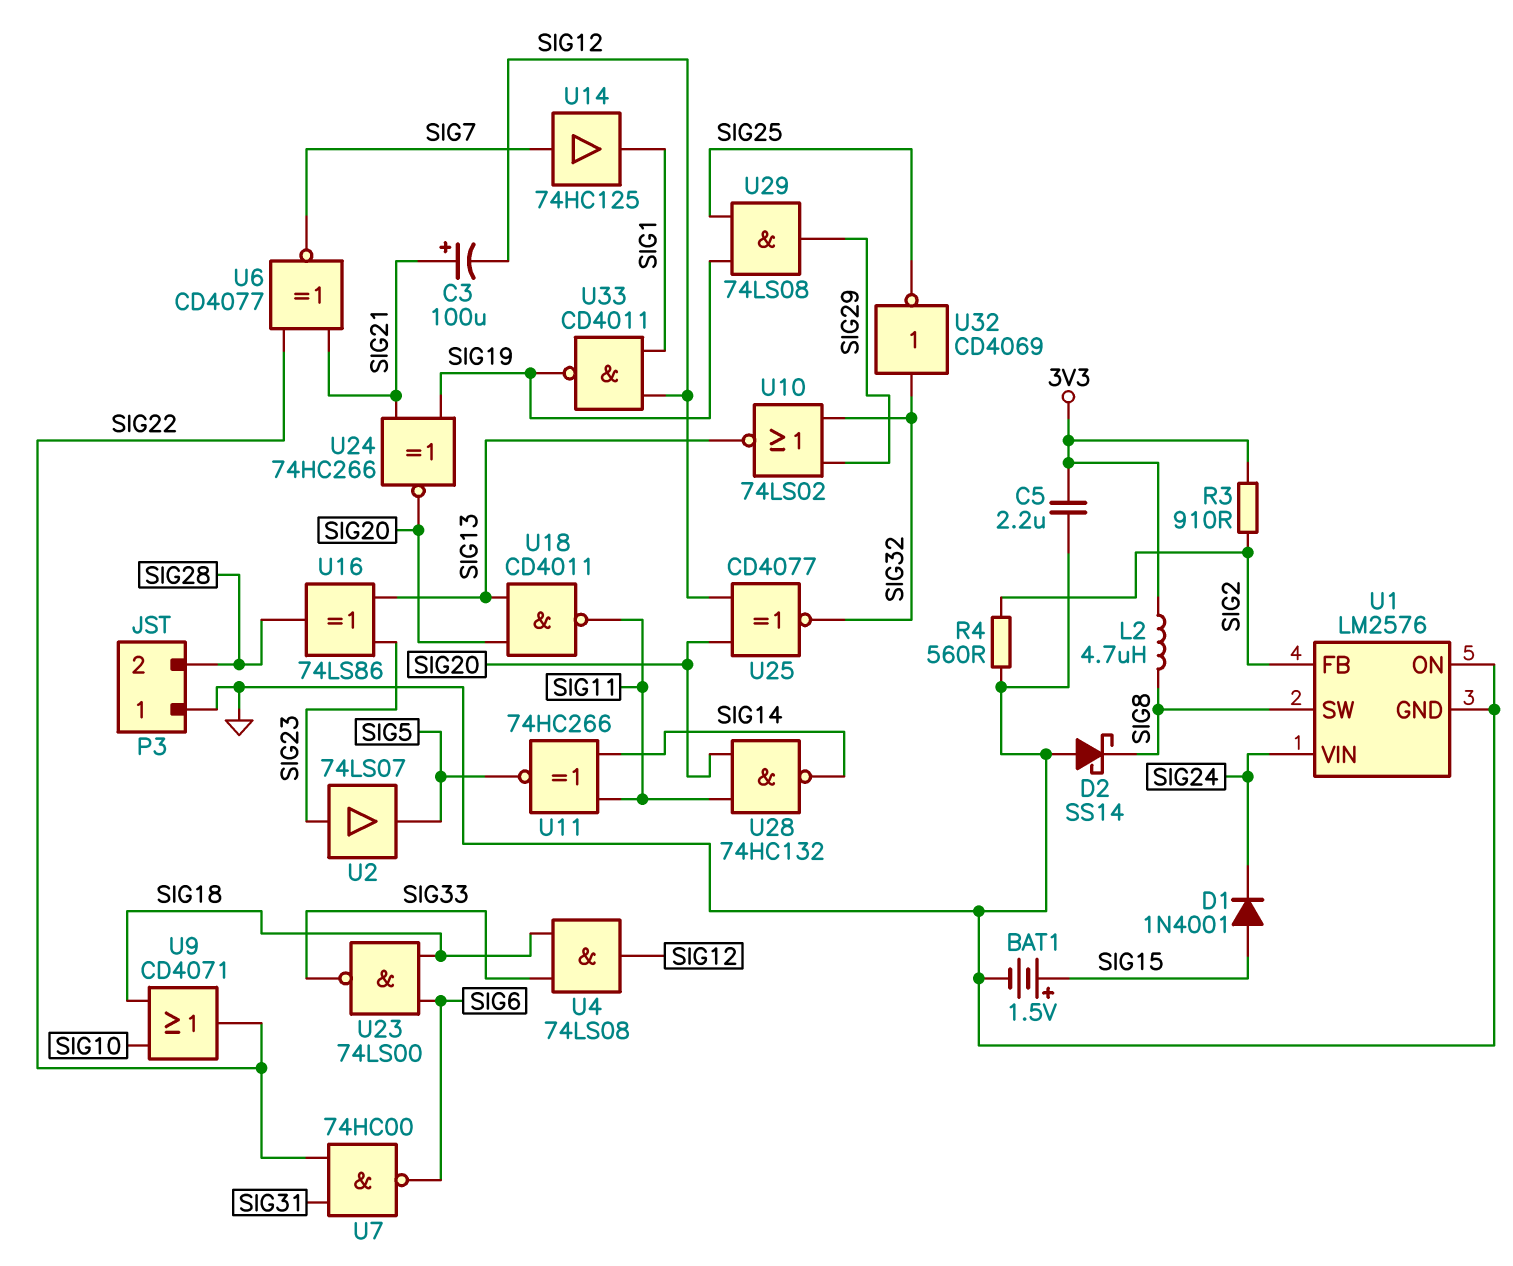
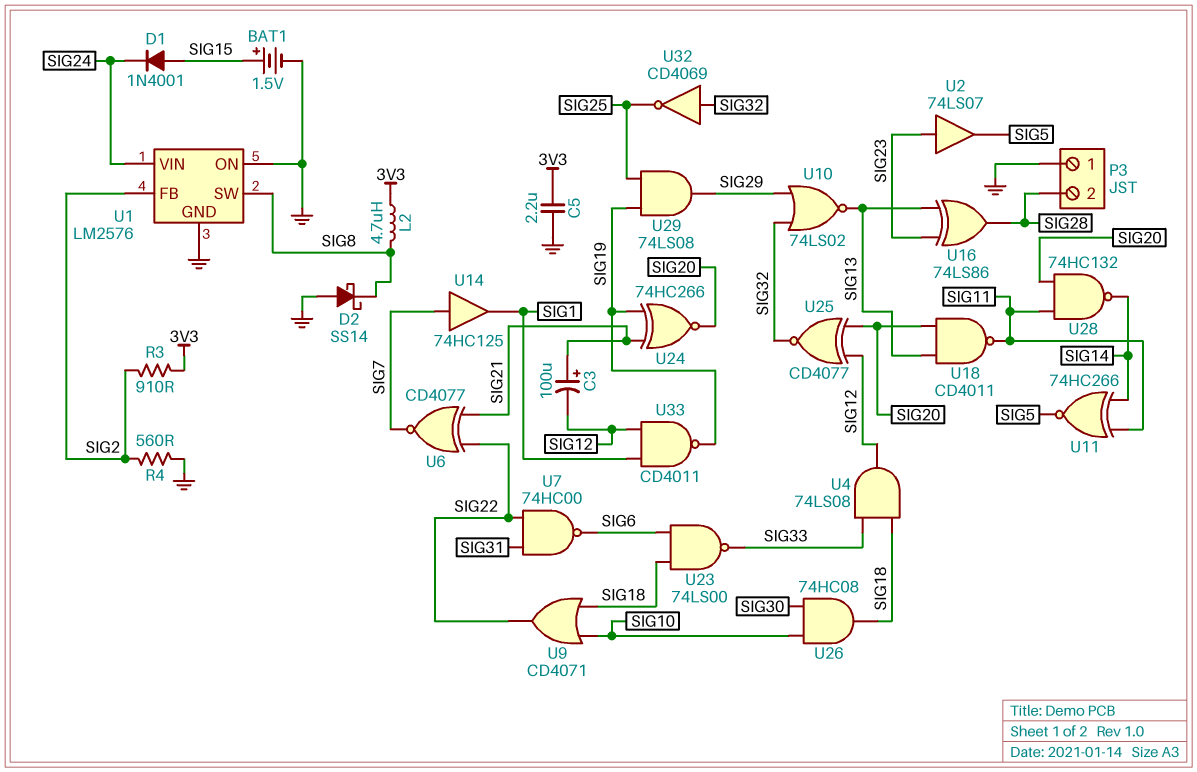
U26: none -> AND 74HC08 (in SIG10, in SIG30, out SIG18)

